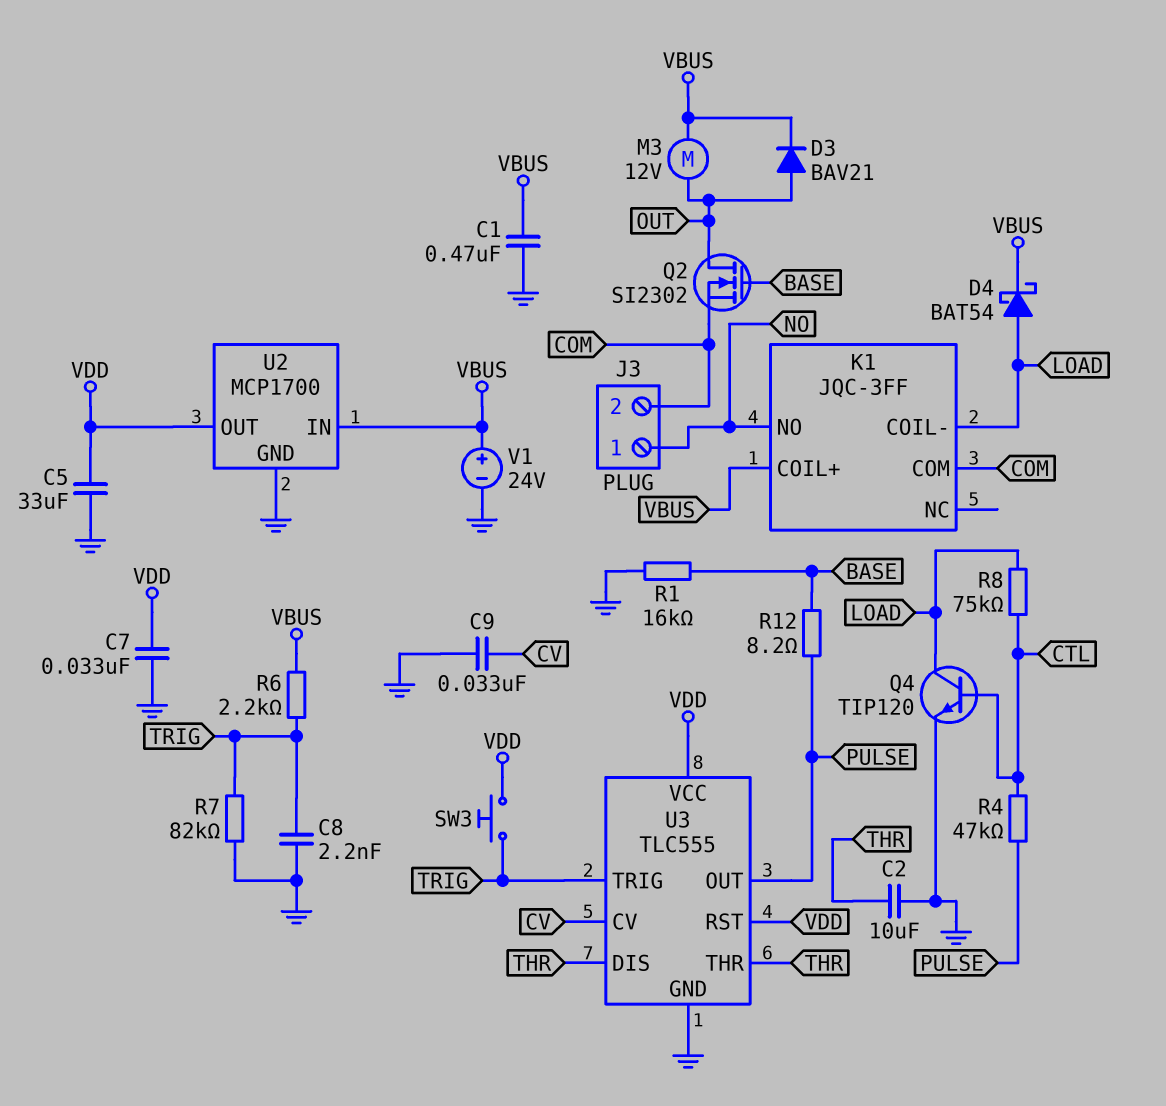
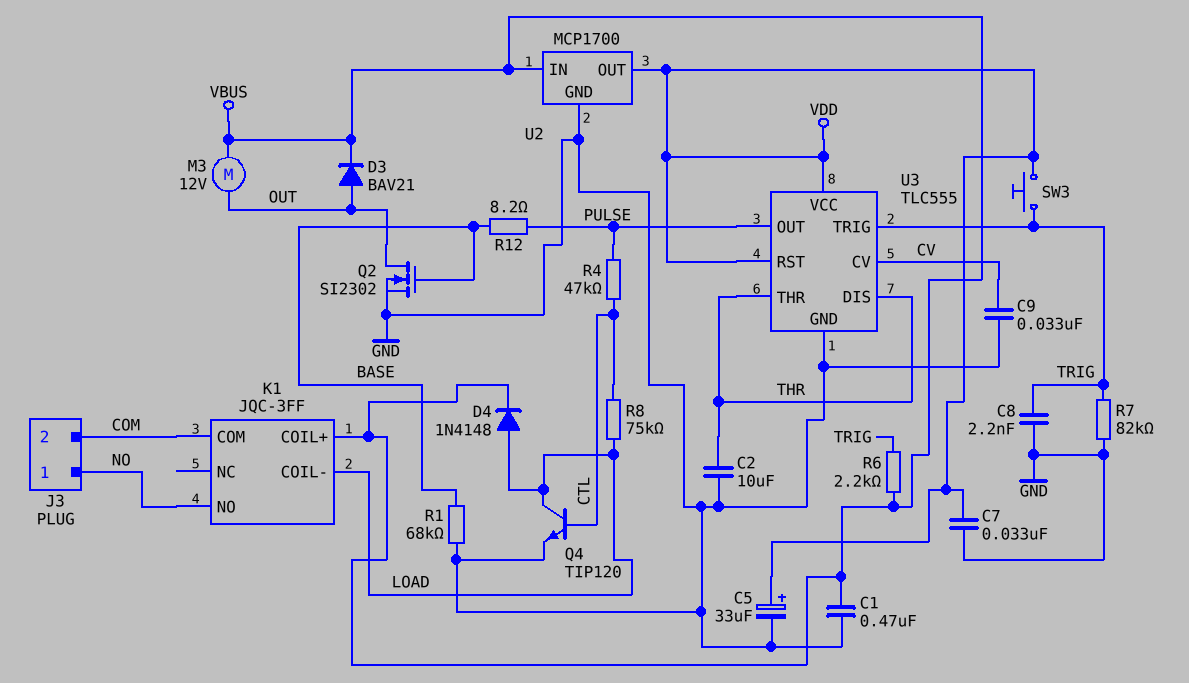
C5: 33uF (GND, VDD) -> 33uF (plus VDD, minus GND)
D4: schottky BAT54 (A LOAD, K VBUS) -> diode 1N4148 (A LOAD, K VBUS)
Q2: NMOS SI2302 (G BASE, D OUT, S COM) -> NMOS SI2302 (G BASE, D OUT, S GND)
R1: 16k (BASE, GND) -> 68k (BASE, GND)
V1: 24V (plus VBUS, minus GND) -> none

